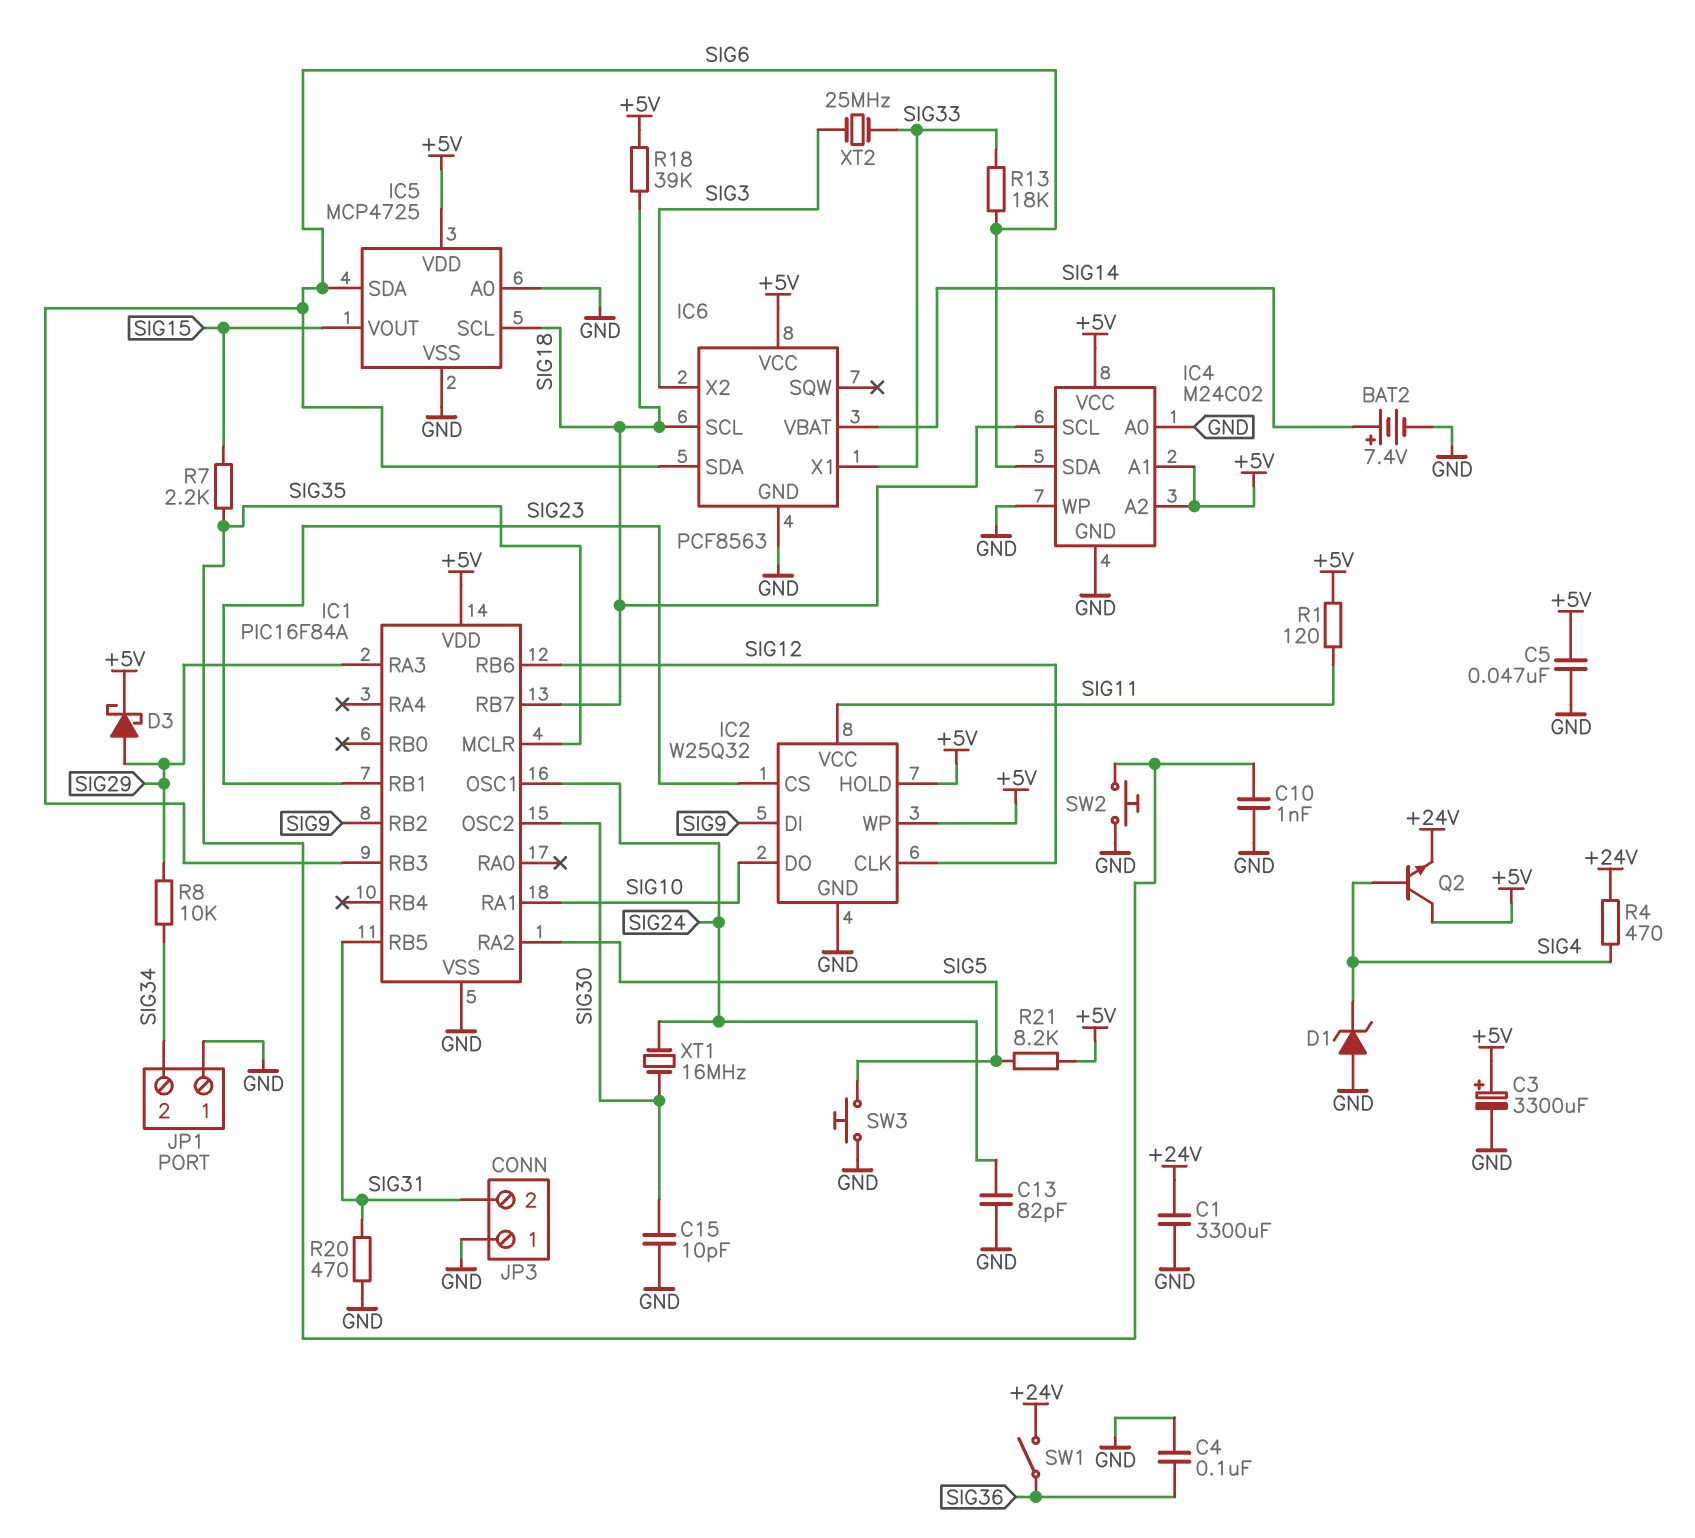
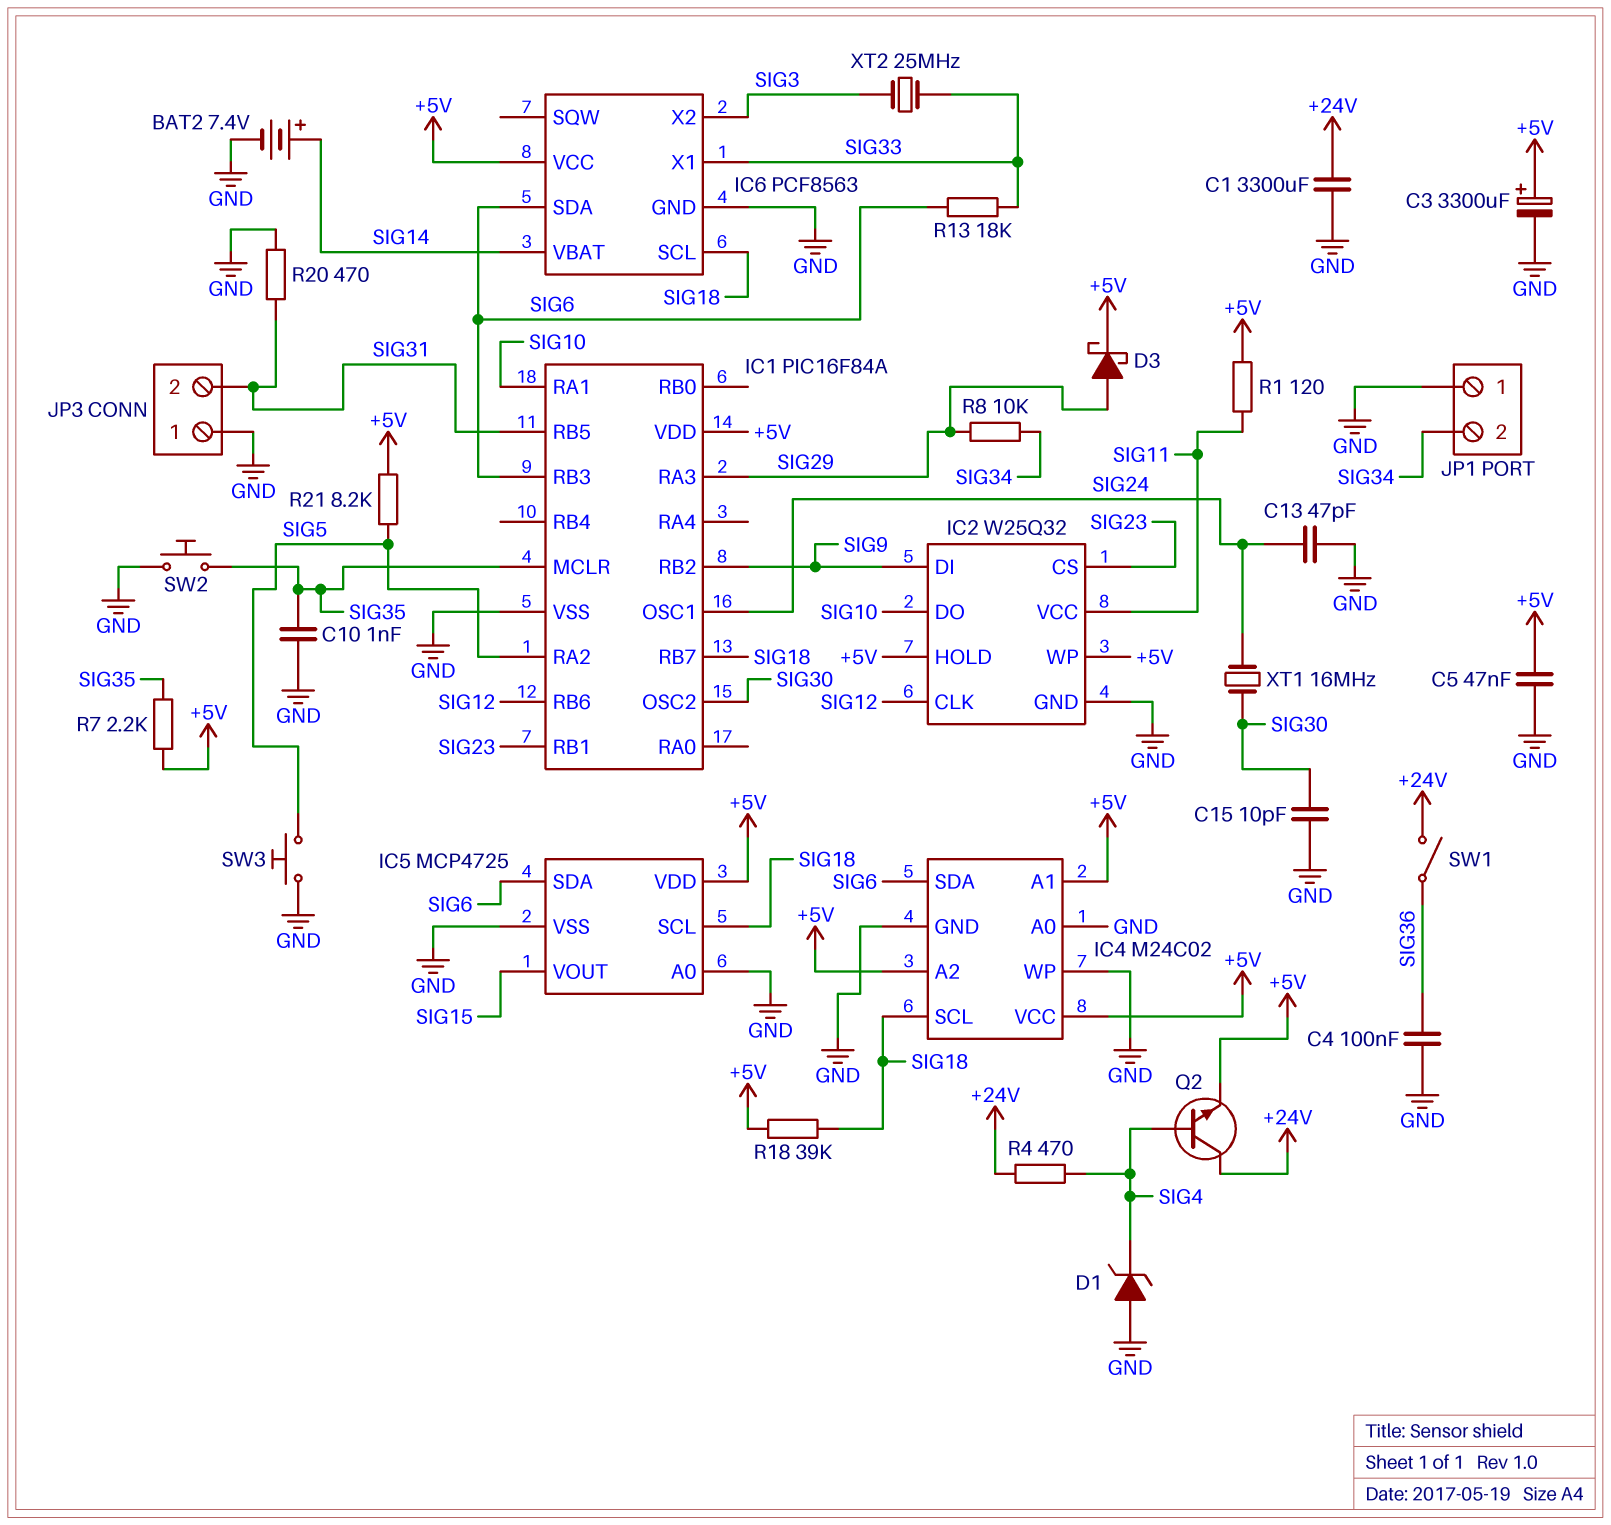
C13: 82pF (GND, SIG24) -> 47pF (GND, SIG24)
Q2: NPN (B SIG4, C +5V, E +24V) -> NPN (B SIG4, C +24V, E +5V)
R7: 2.2k (SIG15, SIG35) -> 2.2k (+5V, SIG35)

